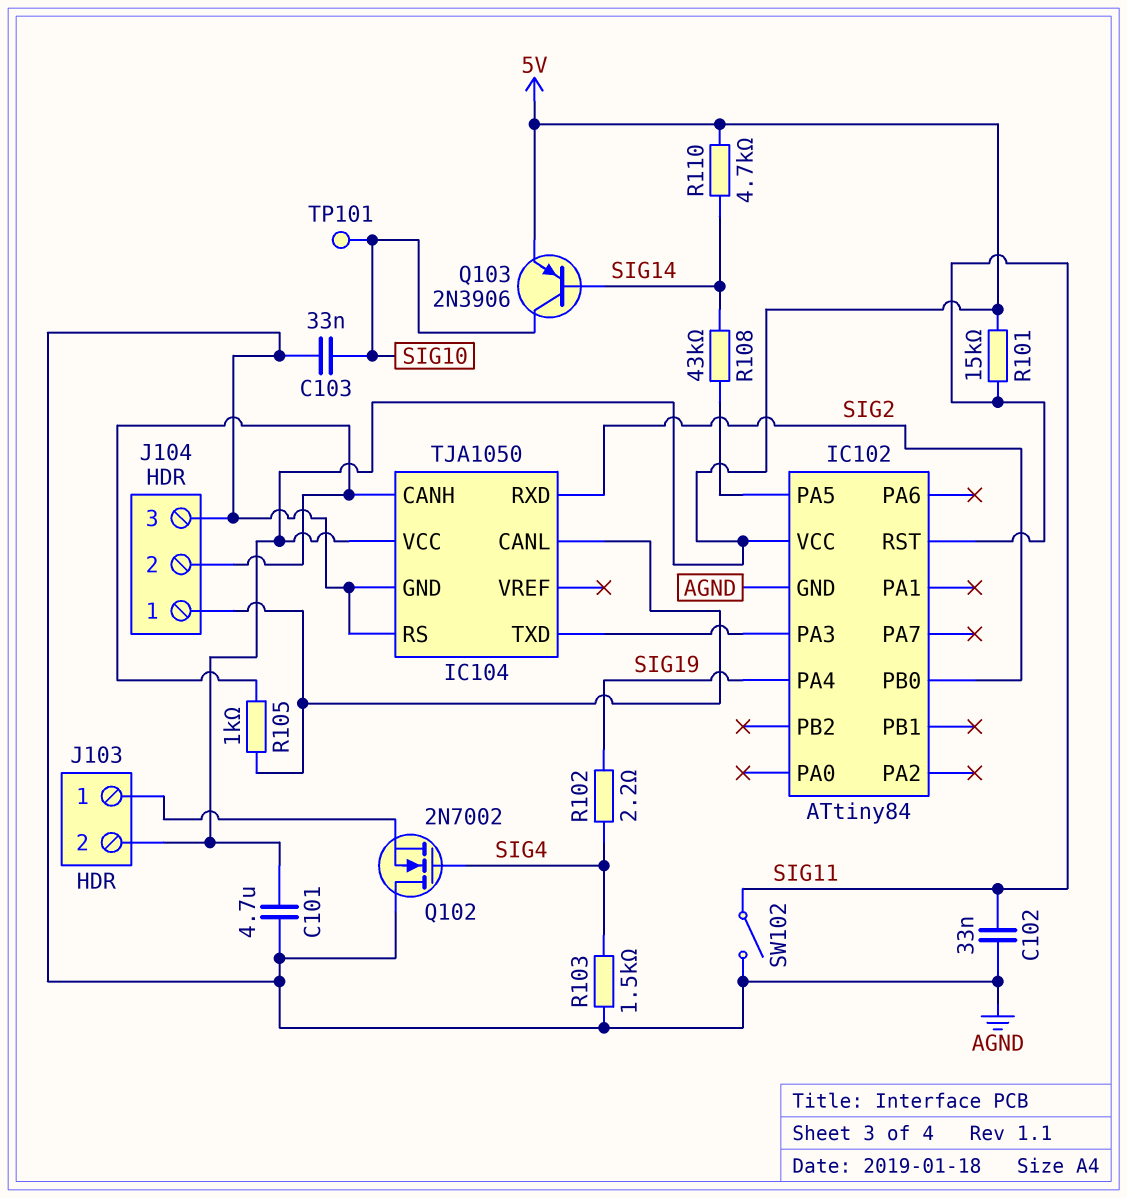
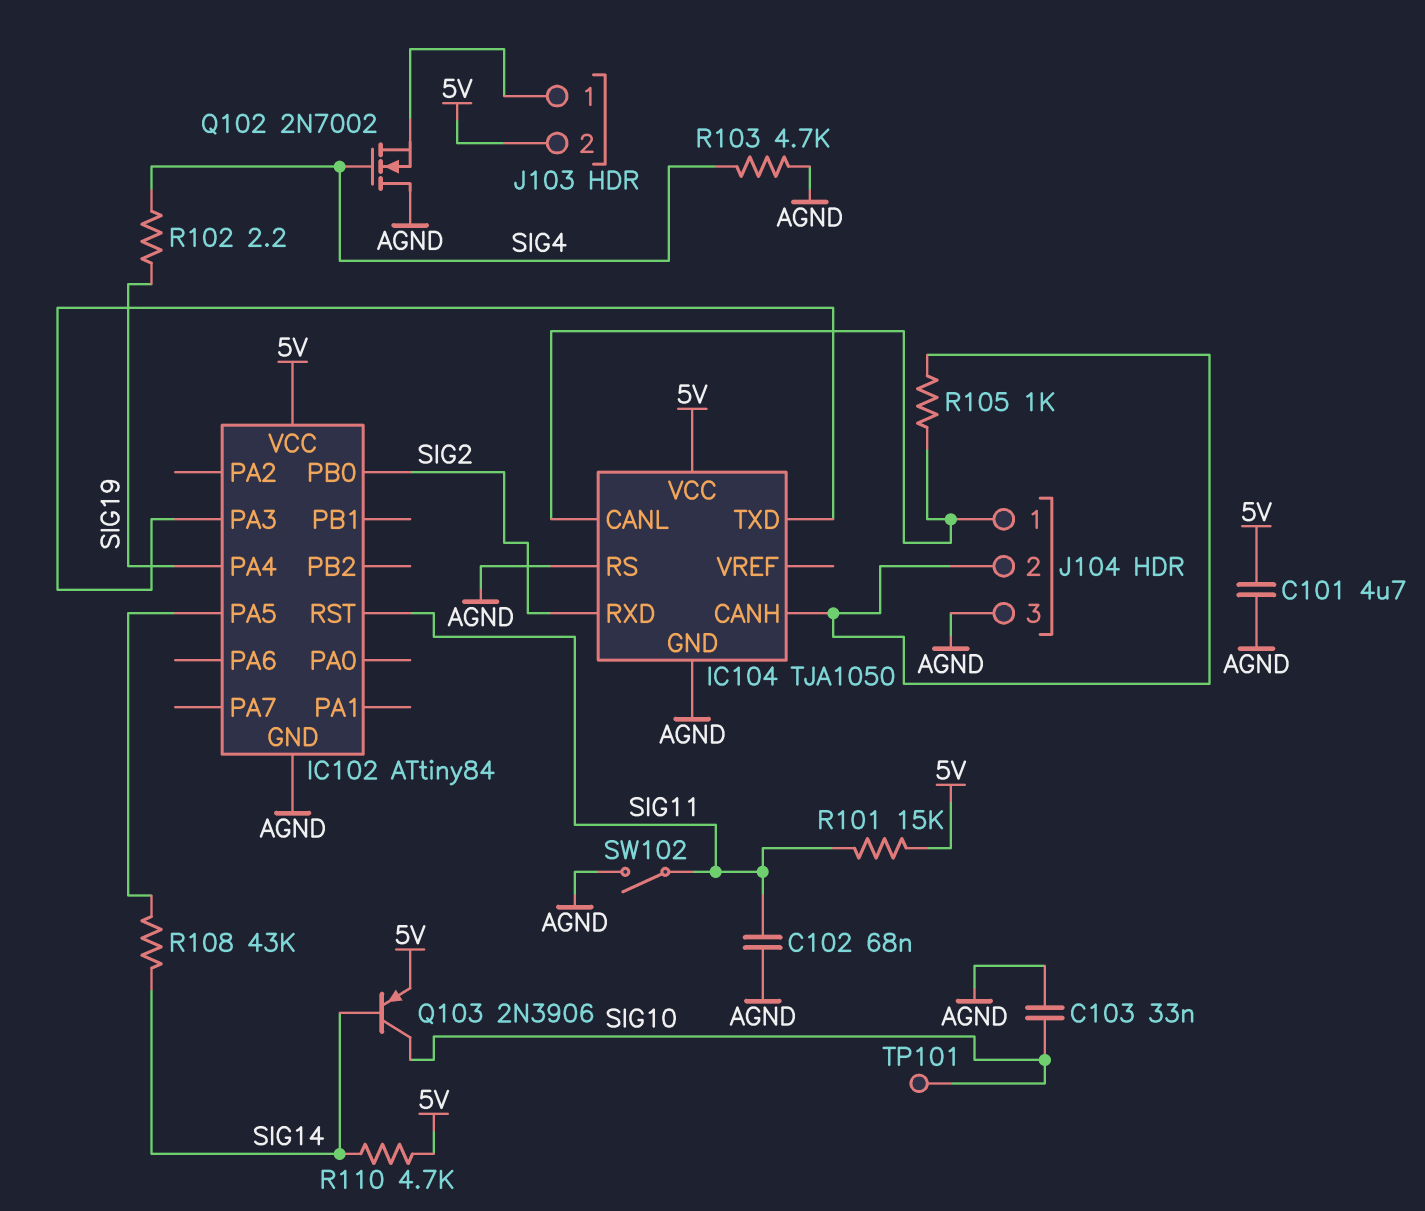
C102: 33nF (AGND, SIG11) -> 68nF (AGND, SIG11)
R103: 1.5k (AGND, SIG4) -> 4.7k (AGND, SIG4)

